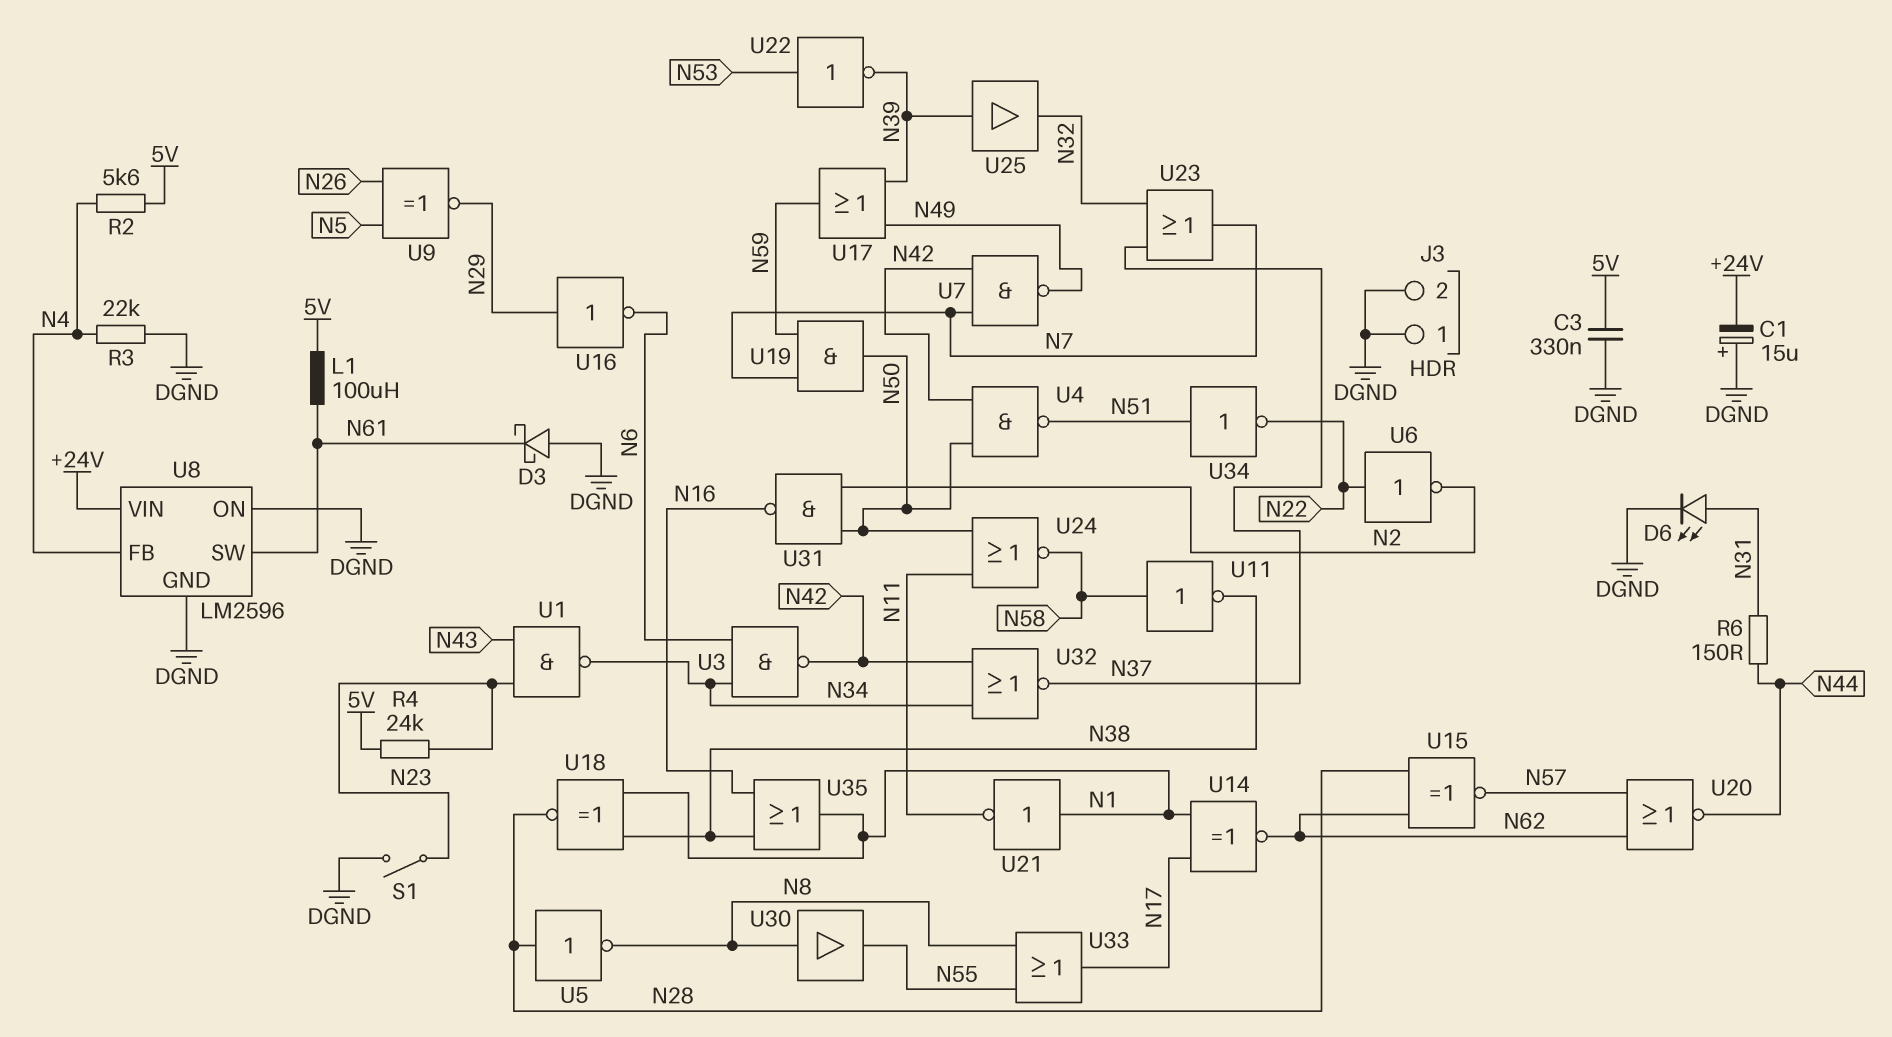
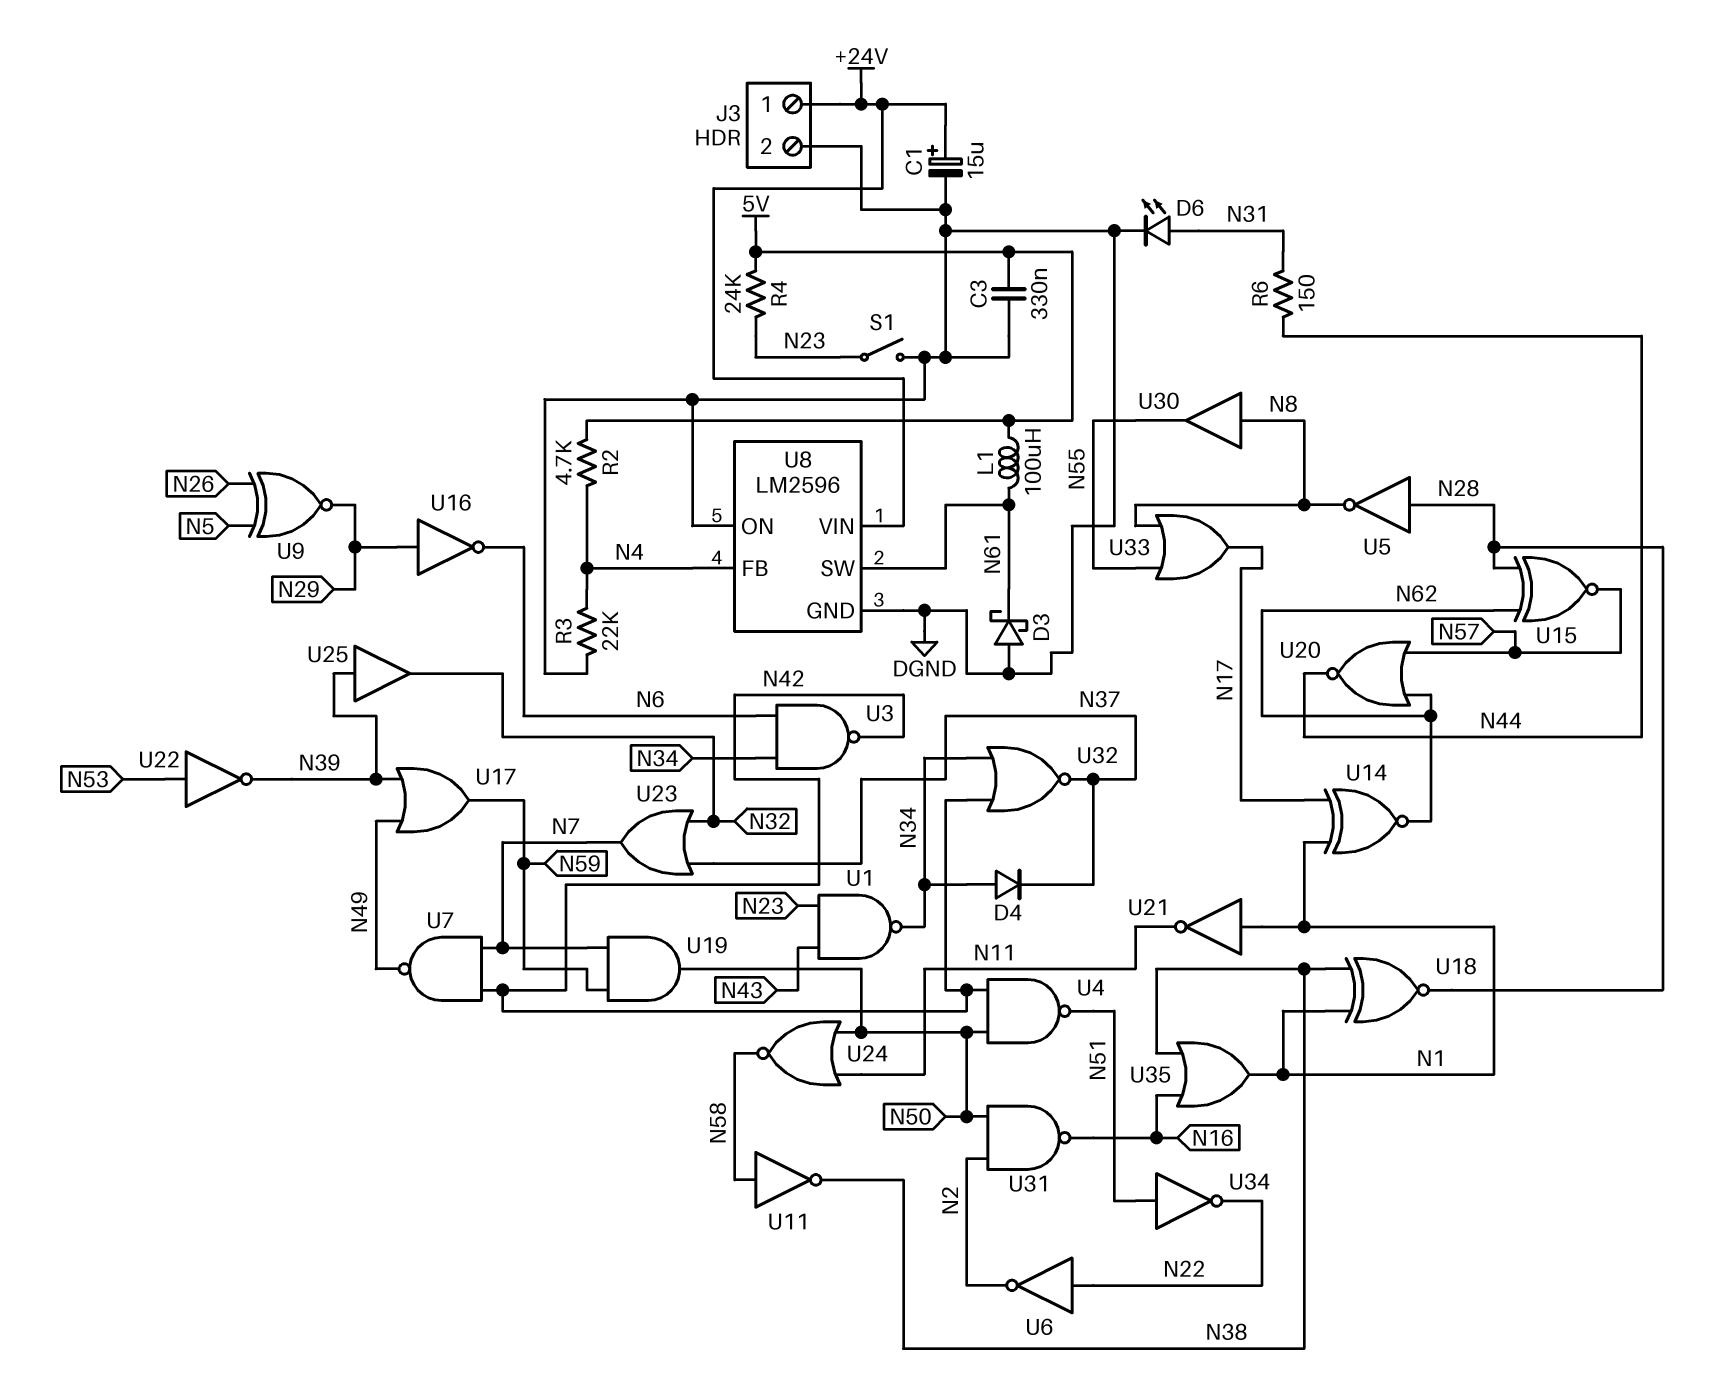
C1: 15uF (plus DGND, minus +24V) -> 15uF (plus +24V, minus DGND)
D4: none -> diode (A N34, K N37)
J3 pin 1: DGND -> +24V
R2: 5.6k (5V, N4) -> 4.7k (5V, N4)

